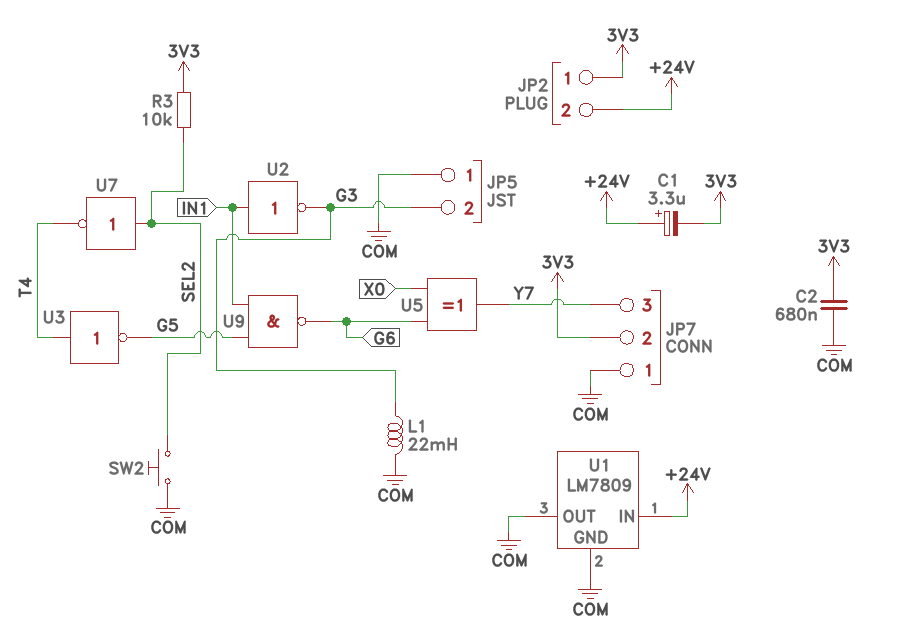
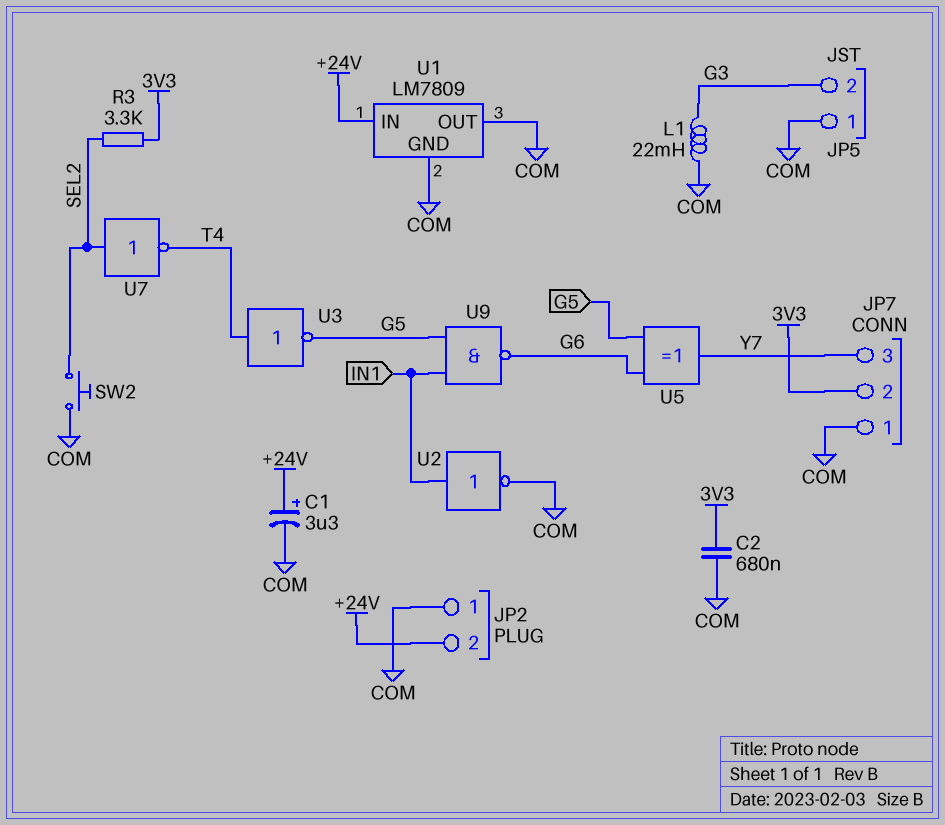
C1: 3.3uF (plus +24V, minus 3V3) -> 3.3uF (plus +24V, minus COM)
JP2 pin 1: 3V3 -> COM
R3: 10k (3V3, SEL2) -> 3.3k (3V3, SEL2)
U2: NOT (in IN1, out G3) -> NOT (in IN1, out COM)
U5: XOR (in G6, in X0, out Y7) -> XOR (in G5, in G6, out Y7)

